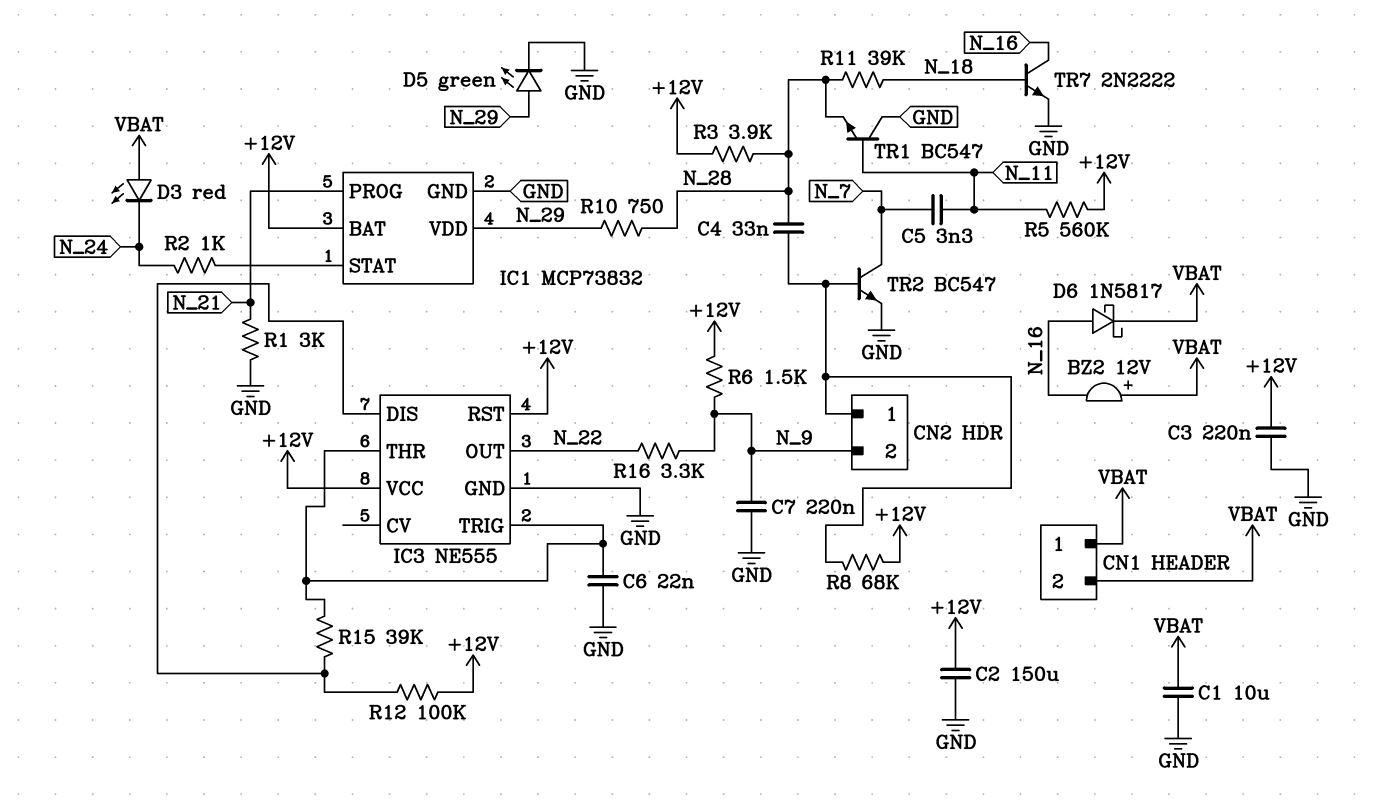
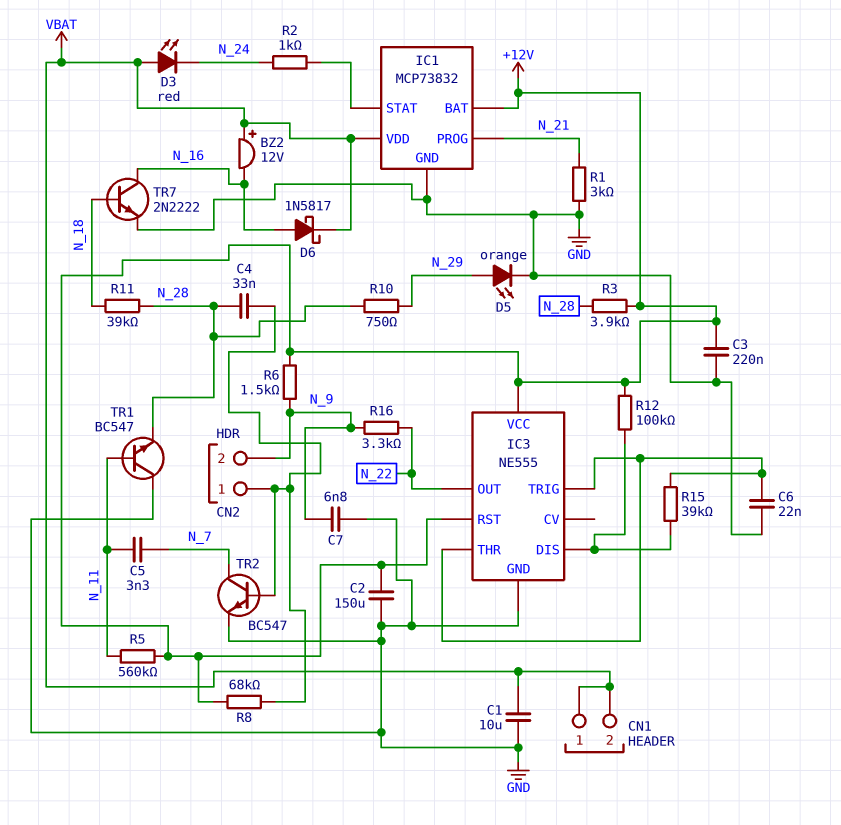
C7: 220nF (GND, N_9) -> 6.8nF (GND, N_9)
D5: LED green (A N_29, K GND) -> LED orange (A N_29, K GND)
IC1 pin VDD: N_29 -> VBAT

